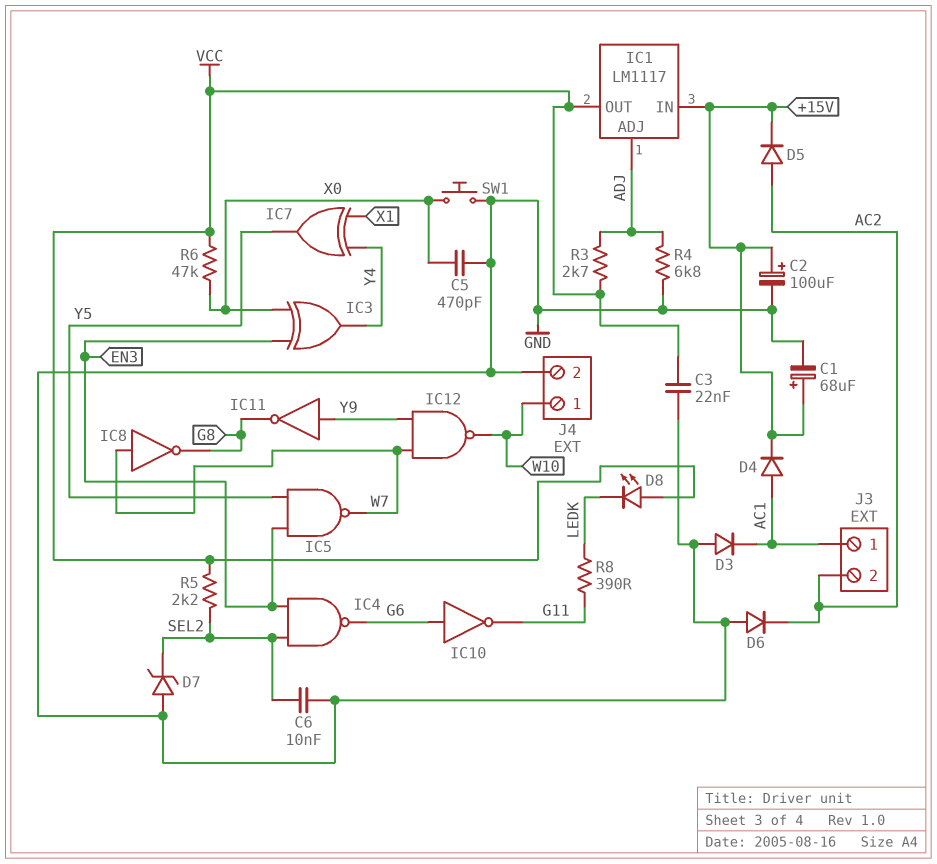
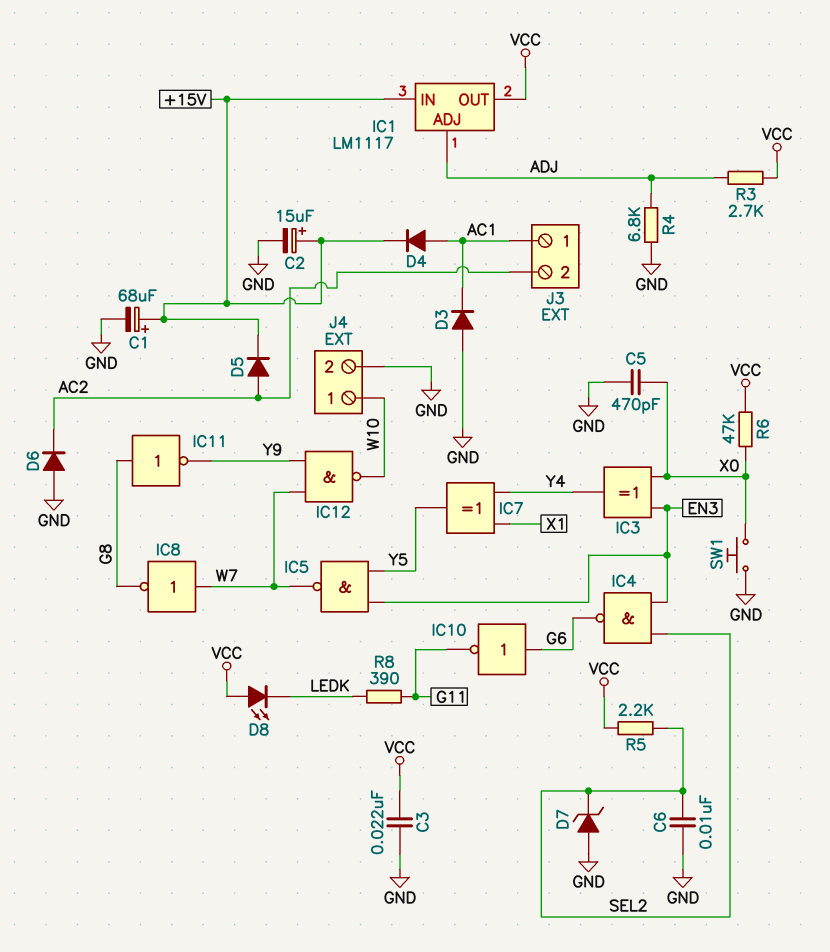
C2: 100uF (plus +15V, minus GND) -> 15uF (plus +15V, minus GND)
IC11: NOT (in Y9, out G8) -> NOT (in G8, out Y9)

